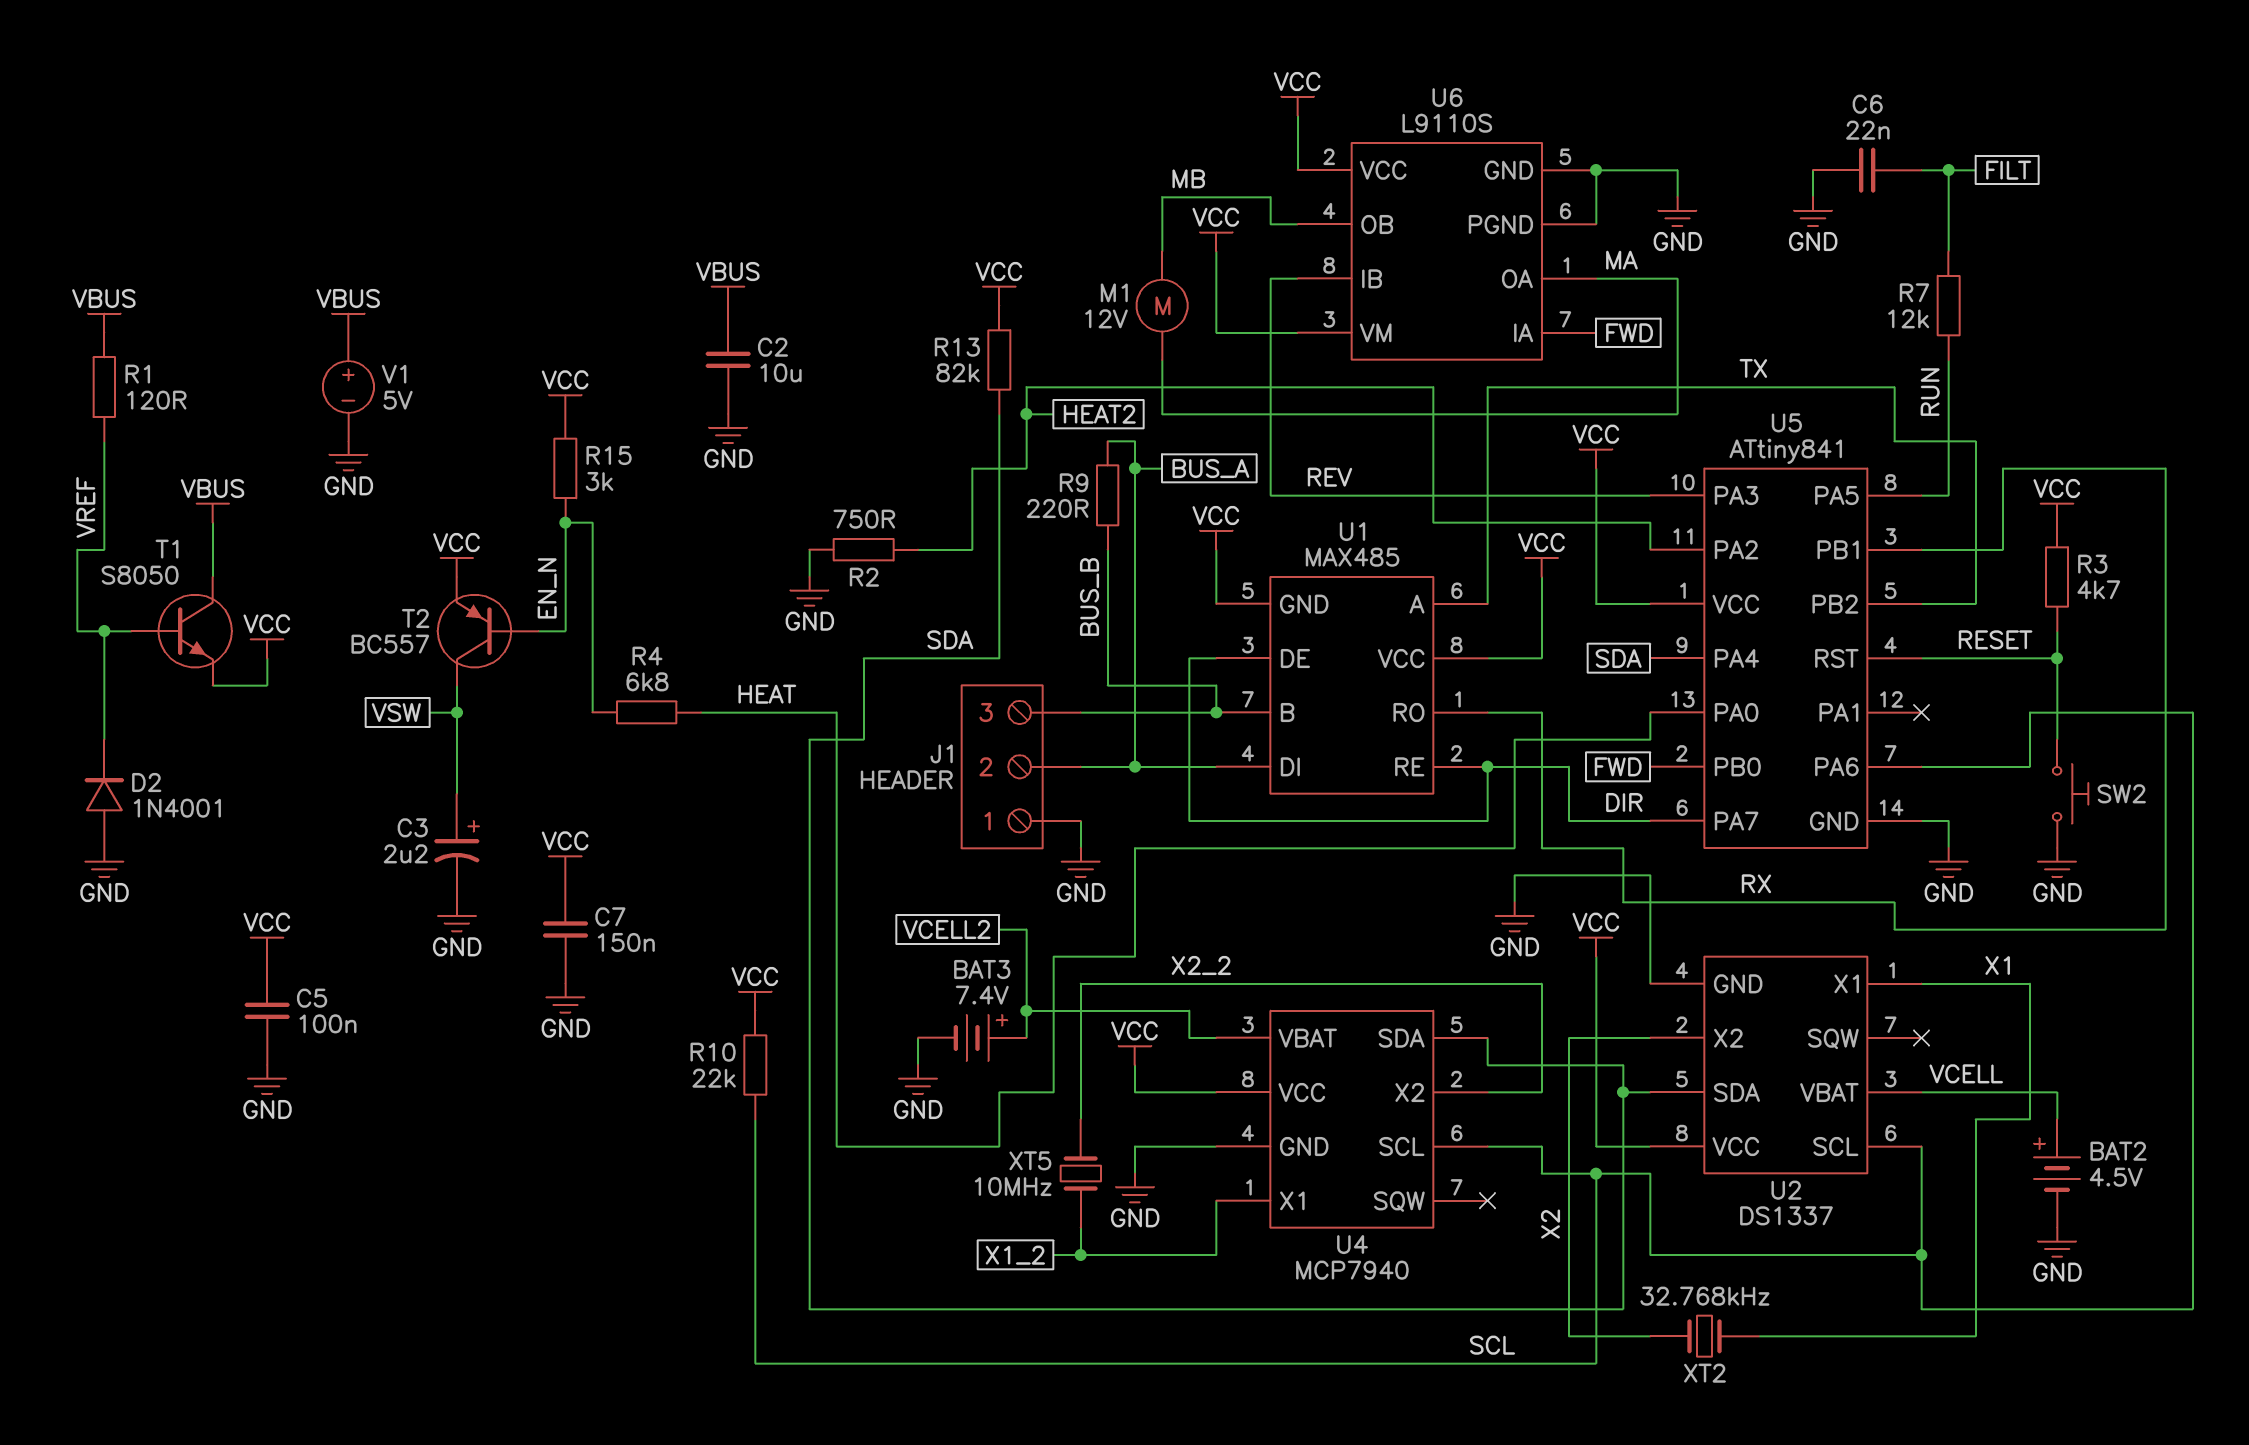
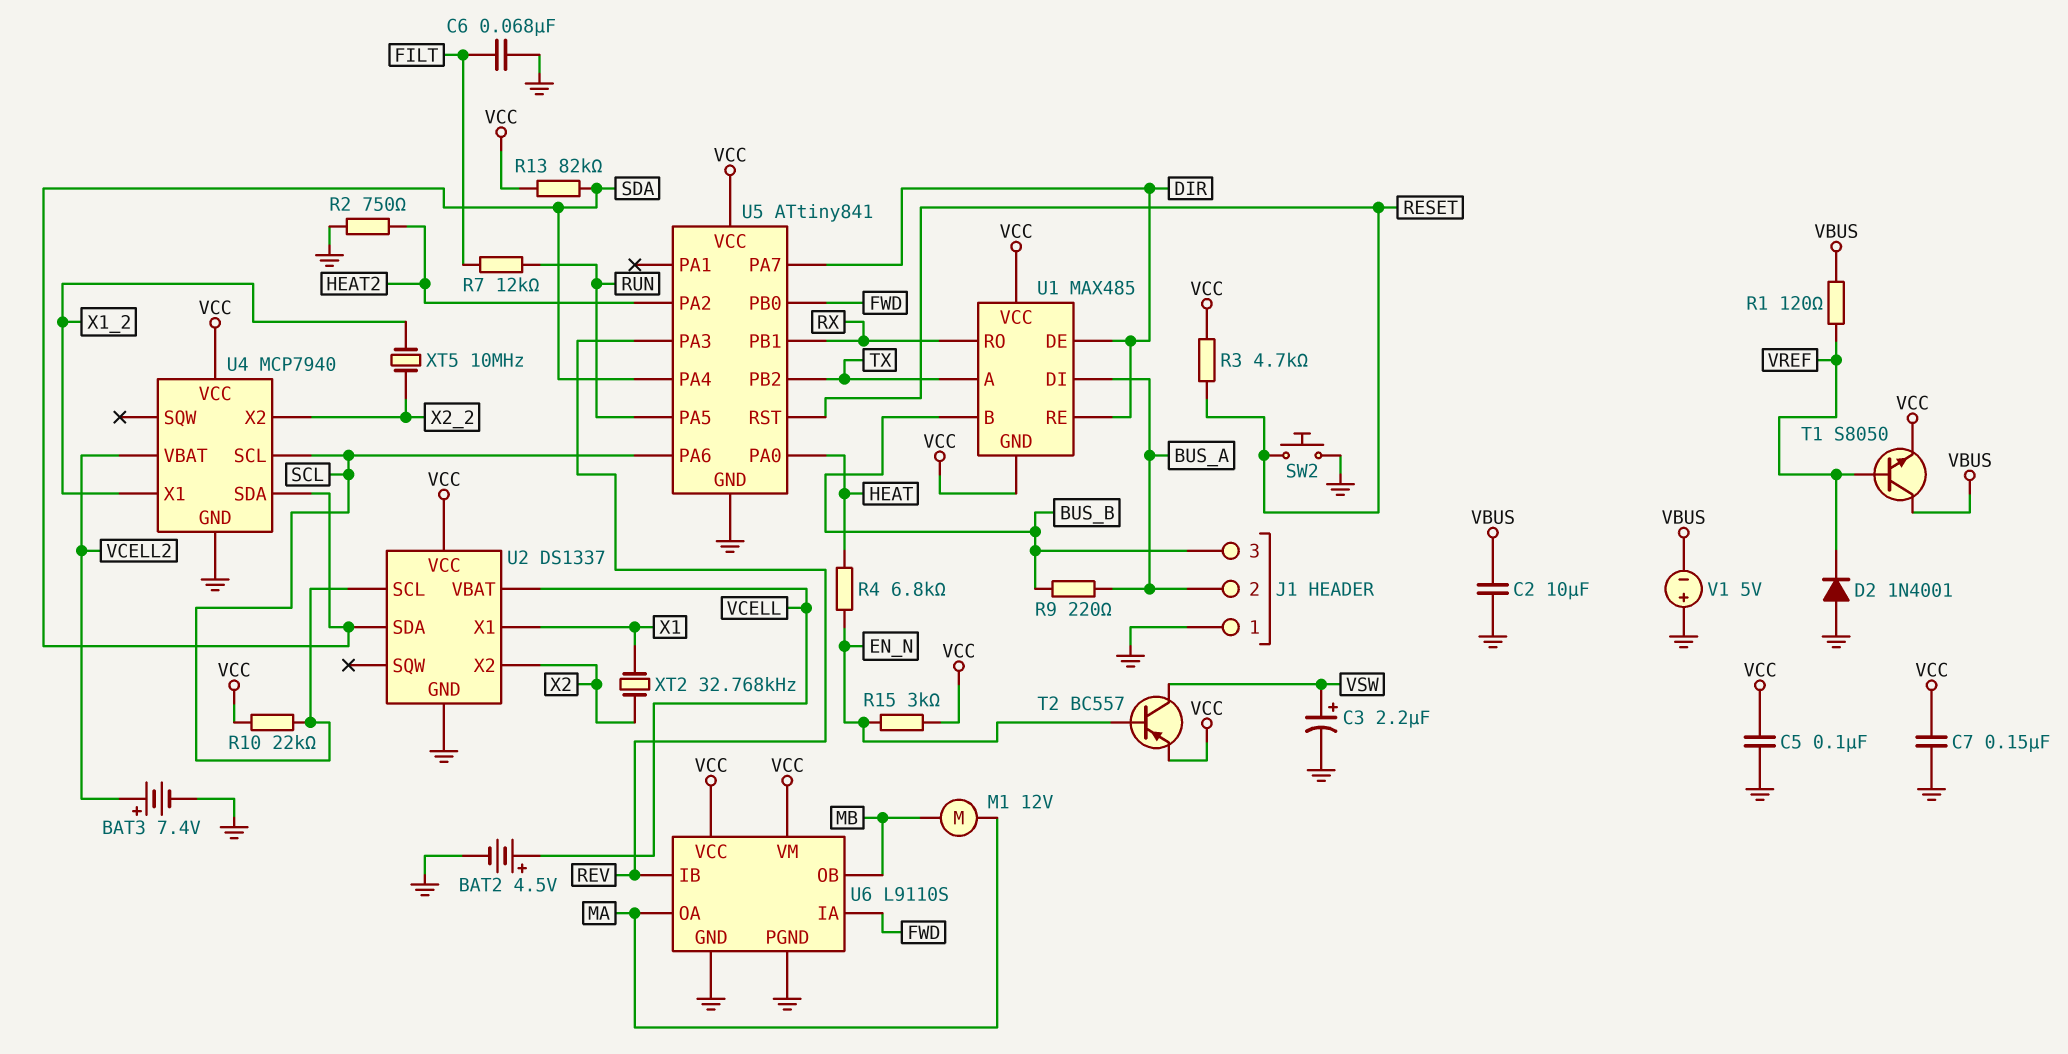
C6: 22nF (FILT, GND) -> 68nF (FILT, GND)
V1: 5V (plus VBUS, minus GND) -> 5V (plus GND, minus VBUS)

